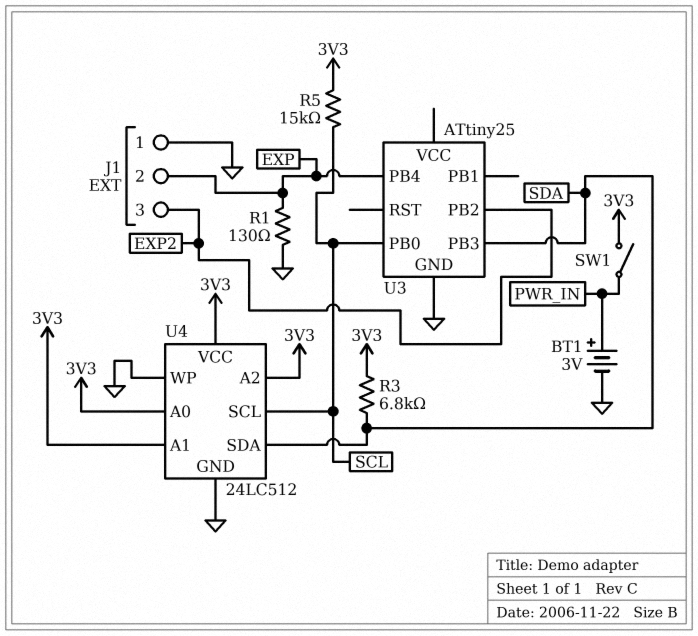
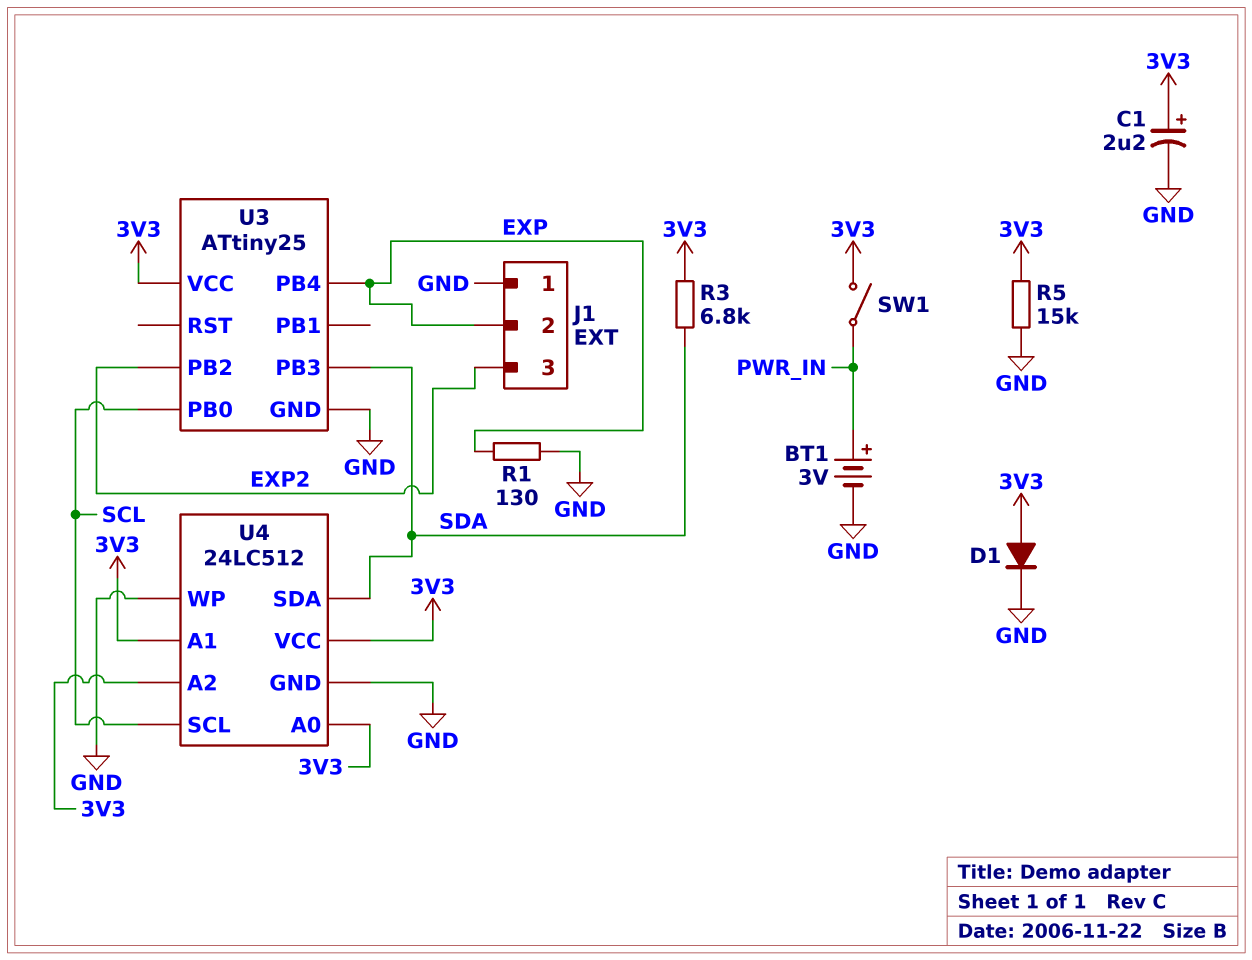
C1: none -> 2.2uF (plus 3V3, minus GND)
D1: none -> diode (A 3V3, K GND)
R5: 15k (3V3, SCL) -> 15k (3V3, GND)
U3 pin VCC: none -> 3V3

